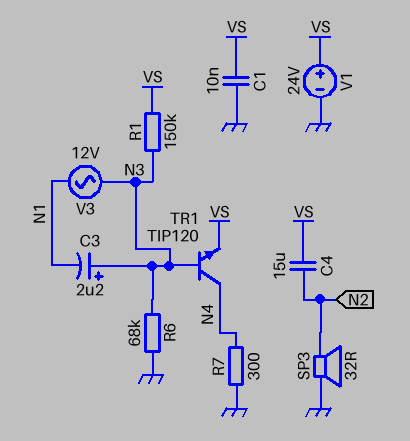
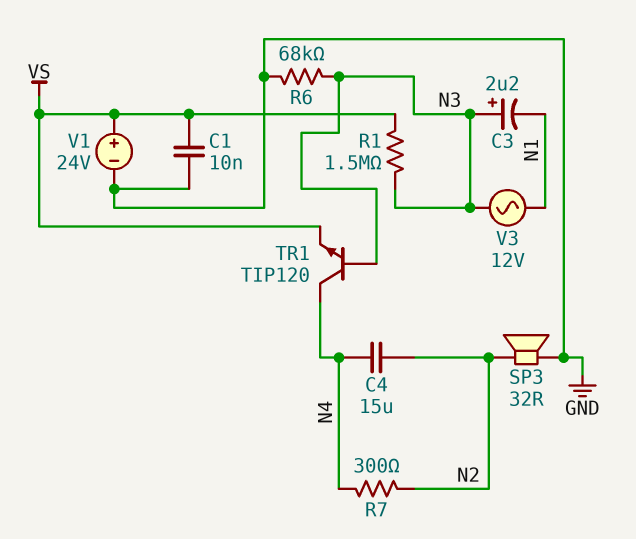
C4: 15uF (N2, VS) -> 15uF (N2, N4)
R1: 150k (N3, VS) -> 1.5M (N3, VS)
R7: 300 (GND, N4) -> 300 (N2, N4)

